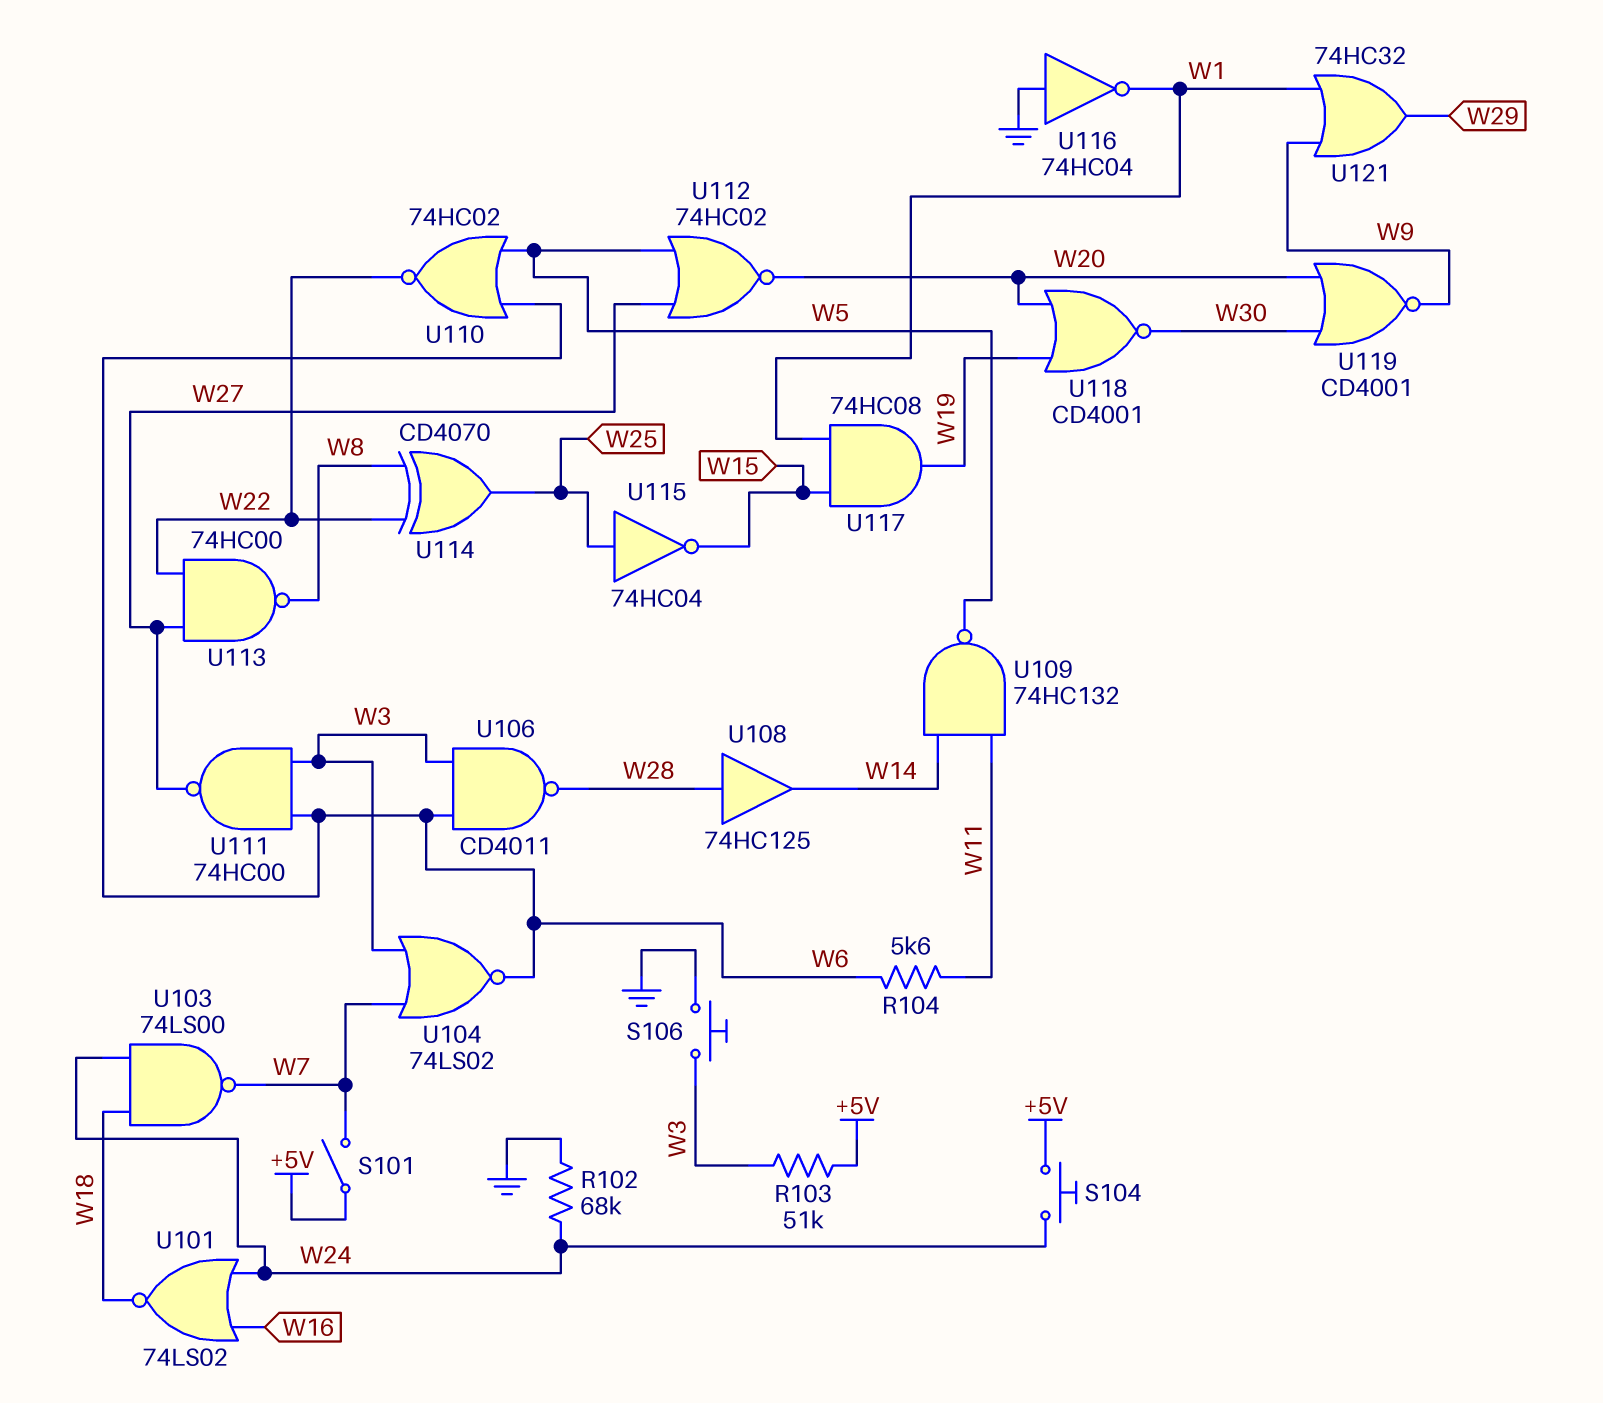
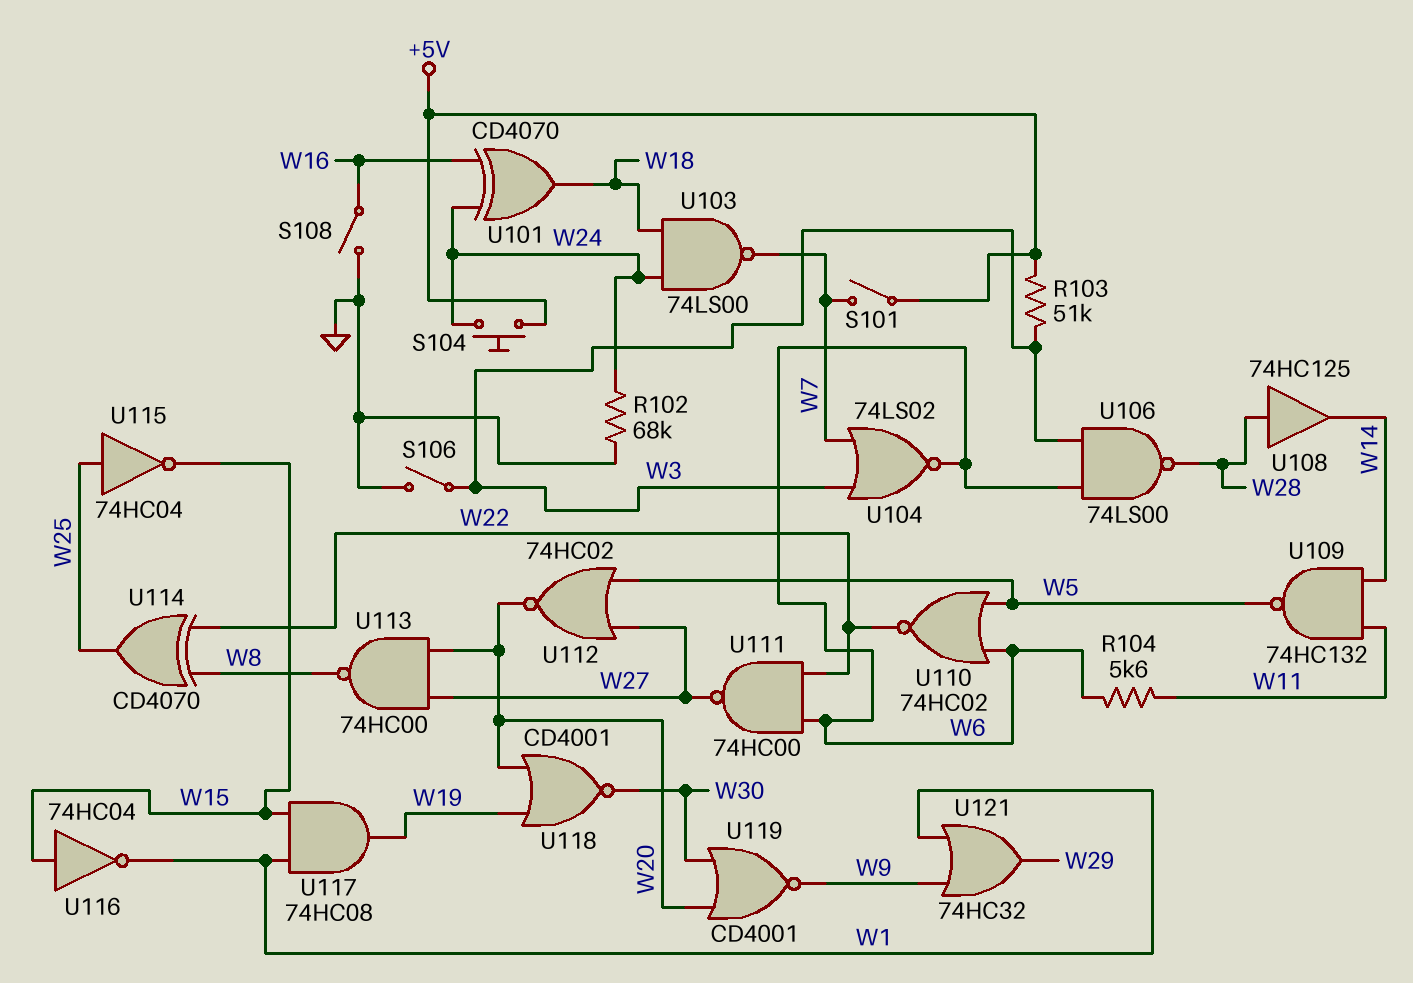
S106: button (GND, W3) -> switch (GND, W3)
S108: none -> switch (GND, W16)
U101: NOR 74LS02 (in W16, in W24, out W18) -> XOR CD4070 (in W16, in W24, out W18)
U106: NAND CD4011 (in W3, in W6, out W28) -> NAND 74LS00 (in W3, in W6, out W28)
U111: NAND 74HC00 (in W3, in W6, out W27) -> NAND 74HC00 (in W6, in W22, out W27)
U113: NAND 74HC00 (in W22, in W27, out W8) -> NAND 74HC00 (in W20, in W27, out W8)
U116: NOT 74HC04 (in GND, out W1) -> NOT 74HC04 (in W15, out W1)

